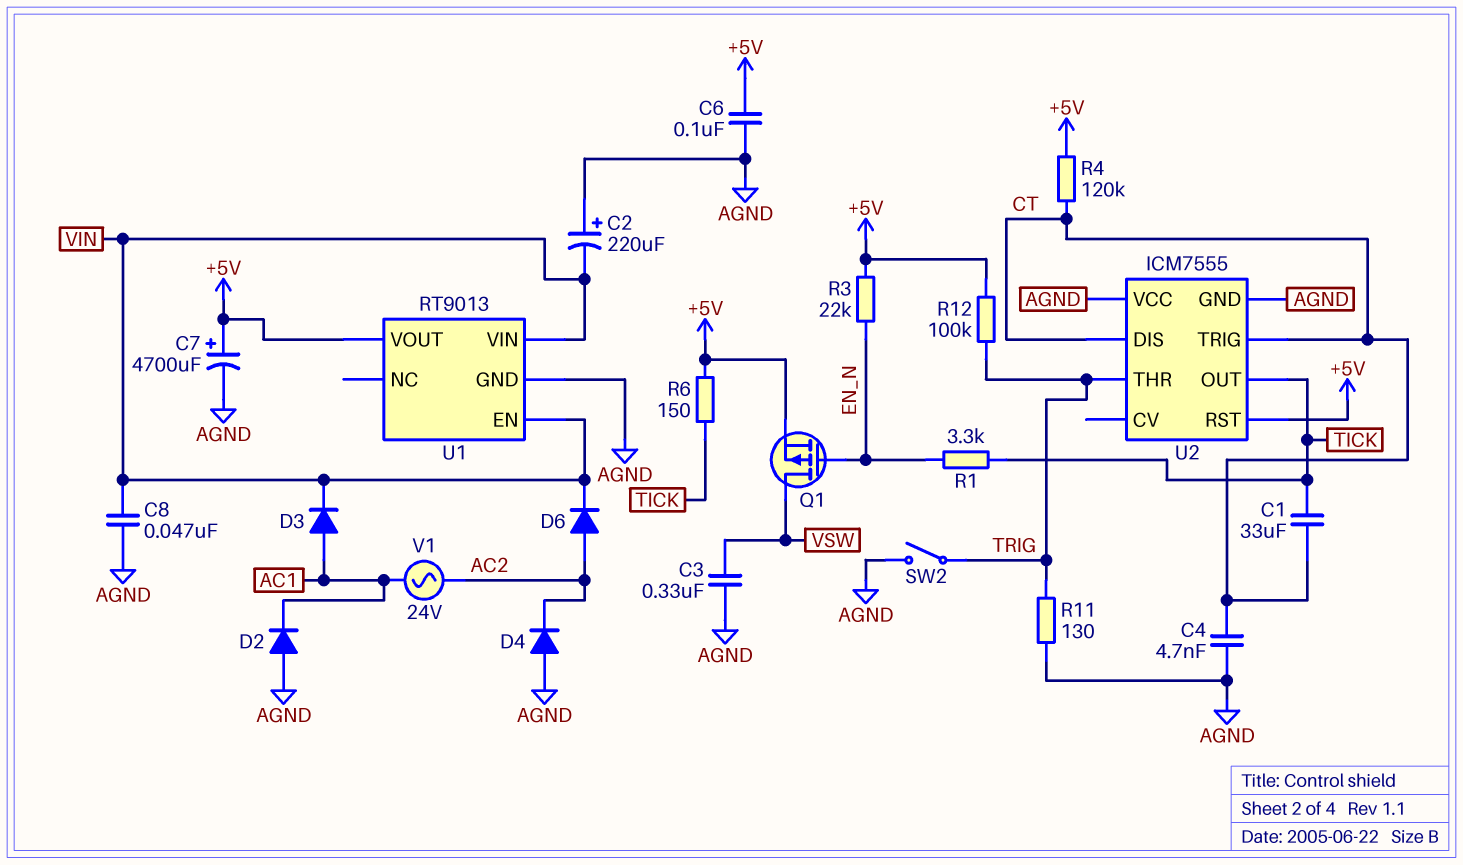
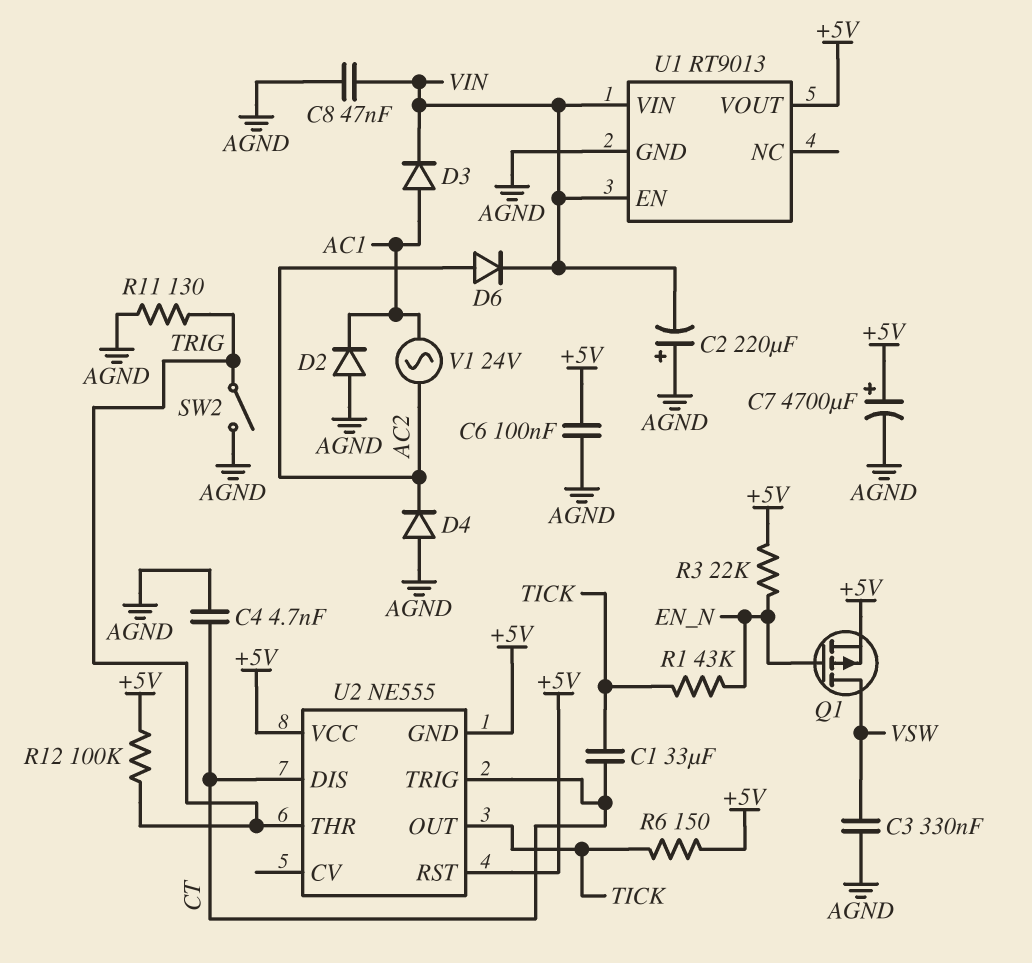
R1: 3.3k (EN_N, TICK) -> 43k (EN_N, TICK)
R4: 120k (+5V, CT) -> none
U2: ICM7555 -> NE555
U2 pin GND: AGND -> +5V
U2 pin VCC: AGND -> +5V

